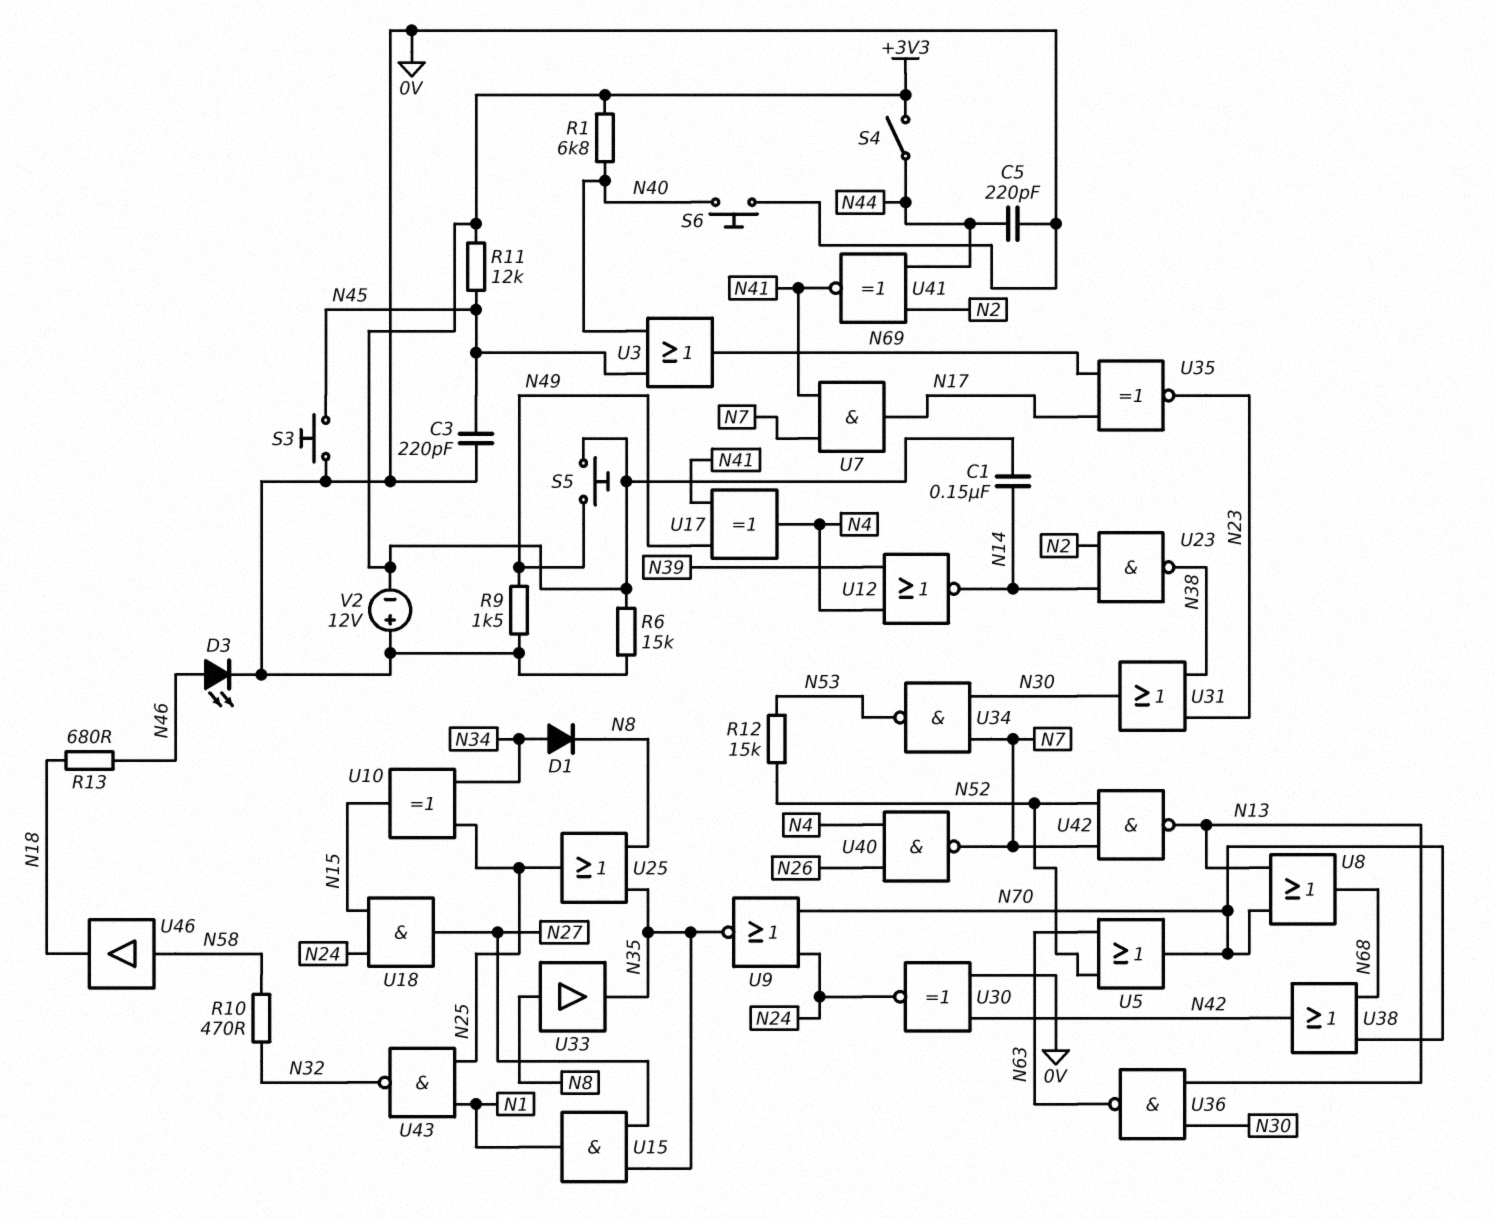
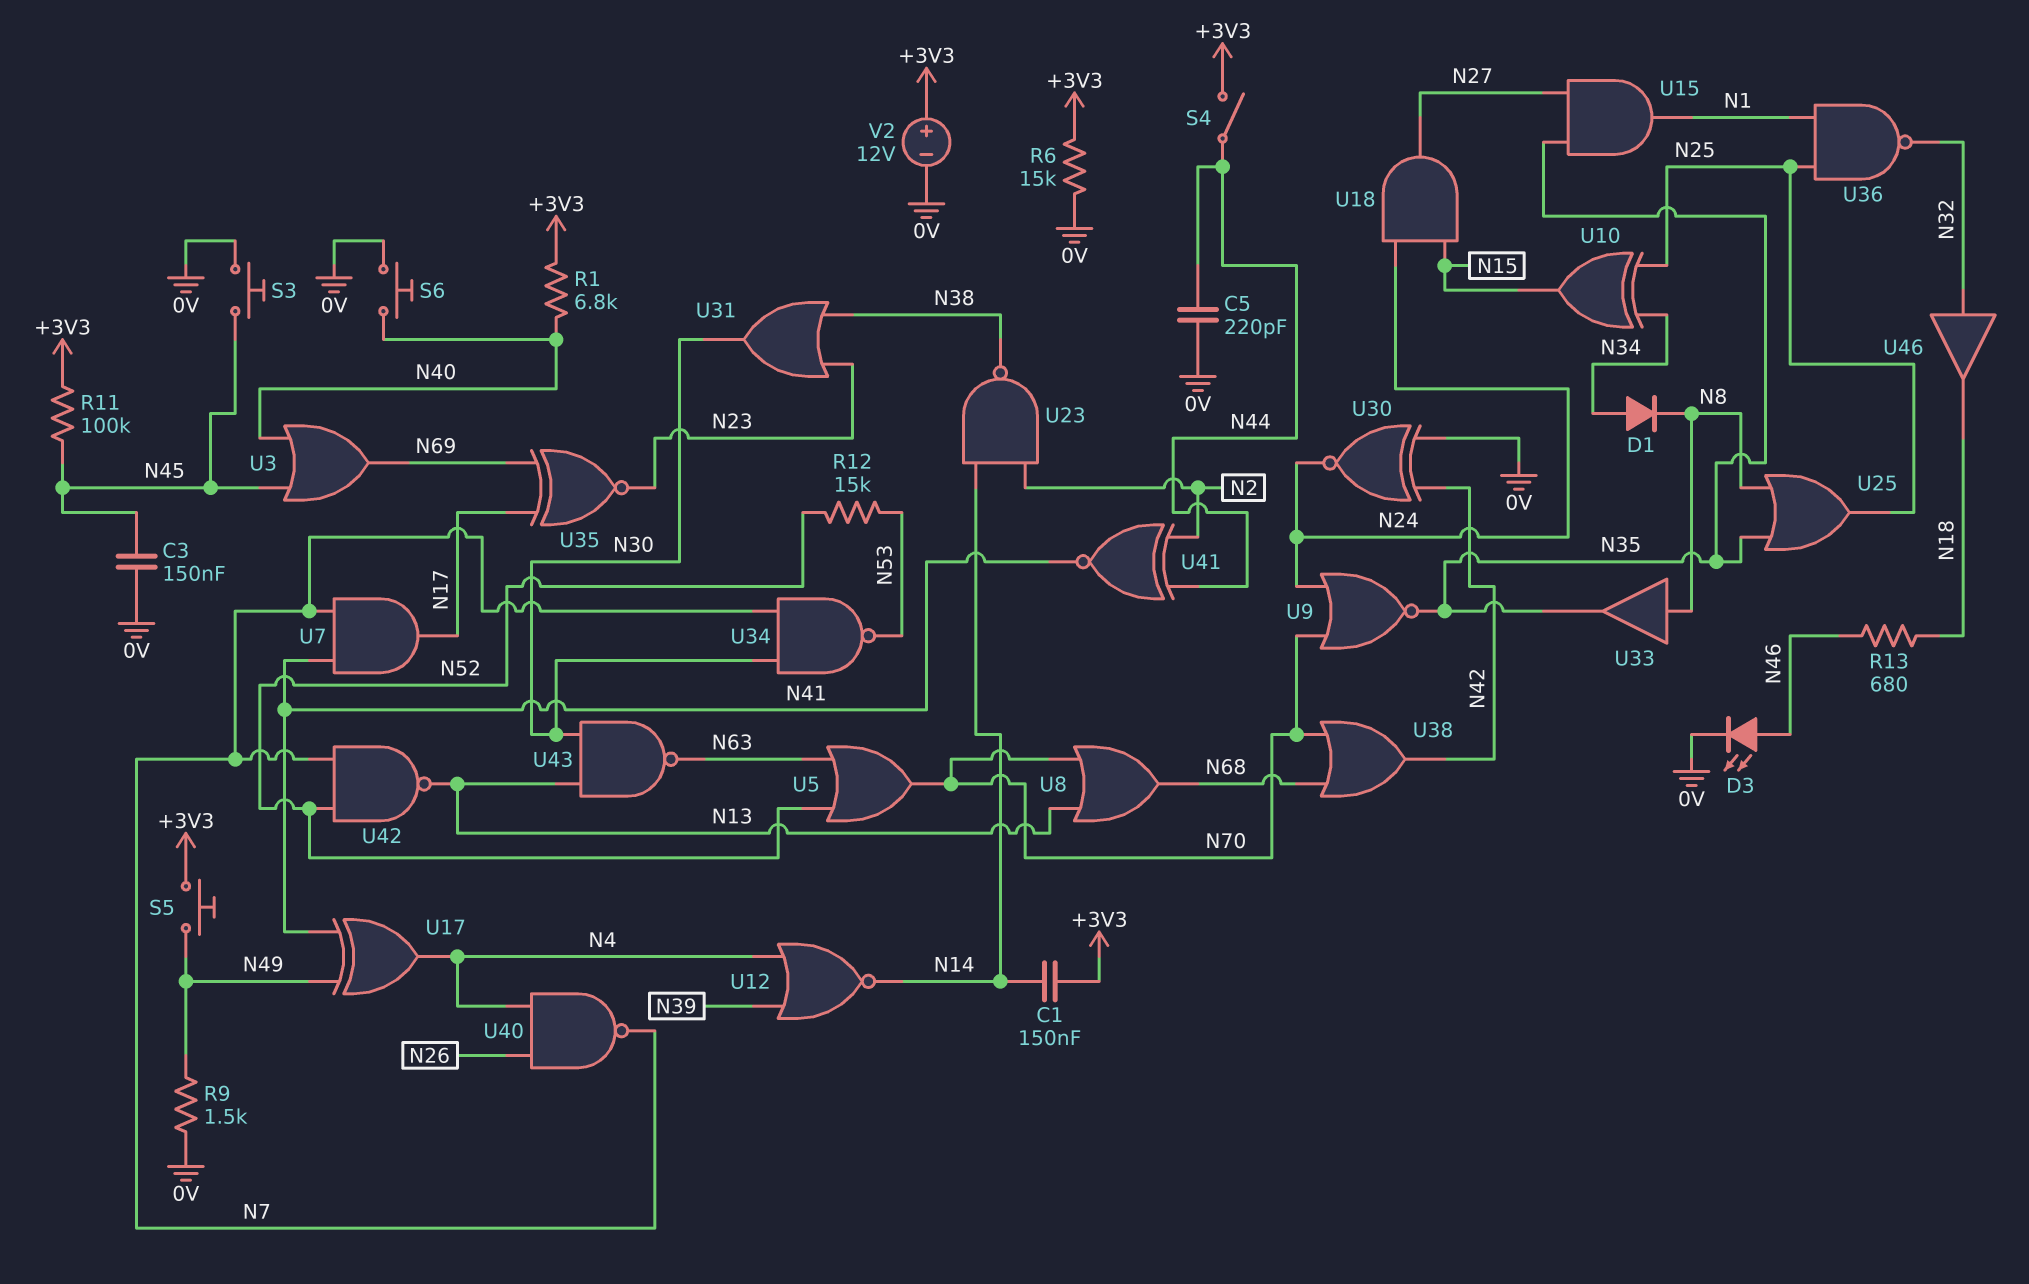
C3: 220pF (0V, N45) -> 150nF (0V, N45)
R10: 470 (N32, N58) -> none
R11: 12k (+3V3, N45) -> 100k (+3V3, N45)
U36: NAND (in N13, in N30, out N63) -> NAND (in N1, in N25, out N32)
U43: NAND (in N1, in N25, out N32) -> NAND (in N13, in N30, out N63)
U46: buffer (in N58, out N18) -> buffer (in N32, out N18)
V2: 12V (plus 0V, minus +3V3) -> 12V (plus +3V3, minus 0V)

